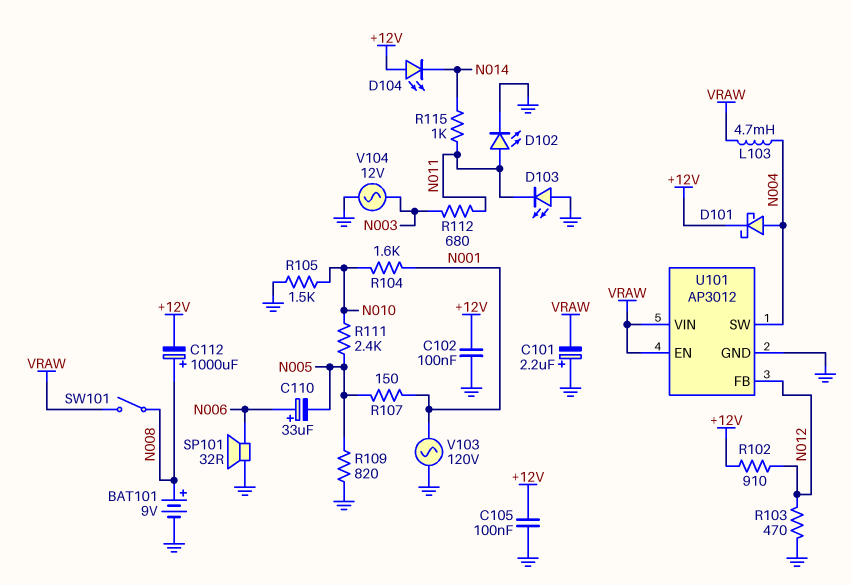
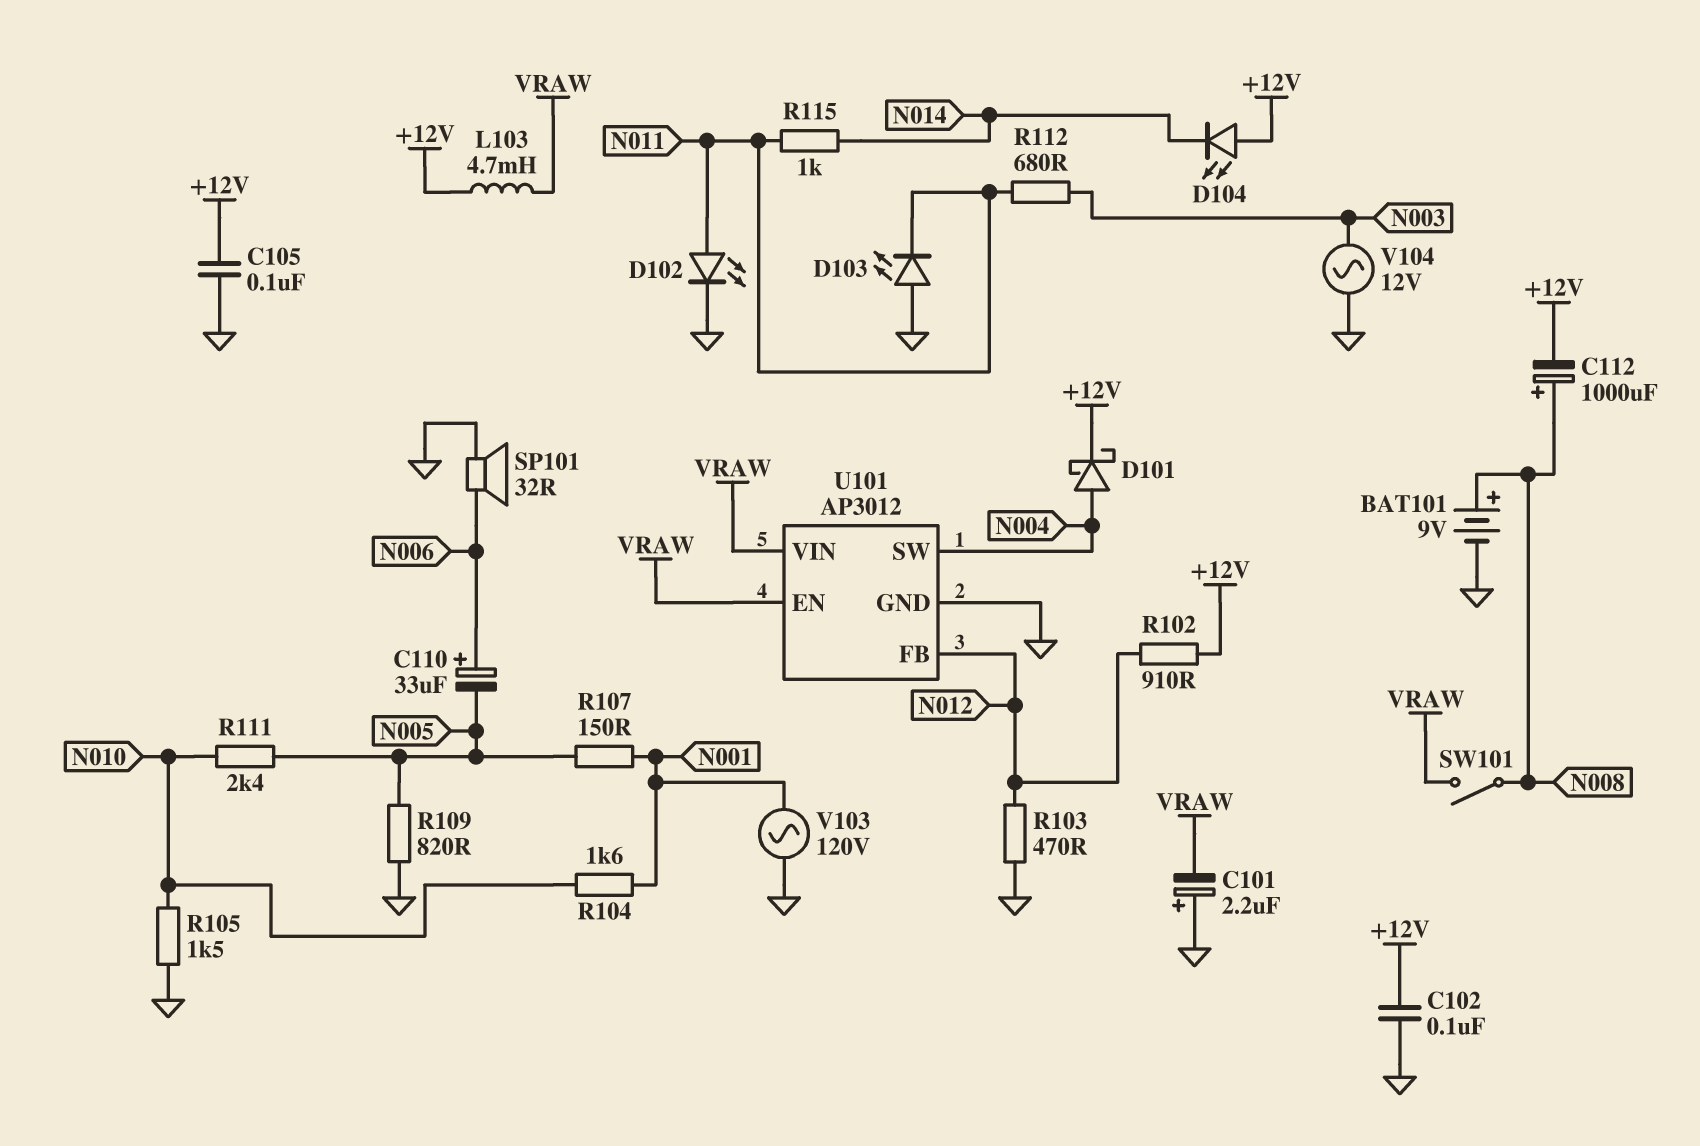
L103: 4.7mH (N004, VRAW) -> 4.7mH (+12V, VRAW)

